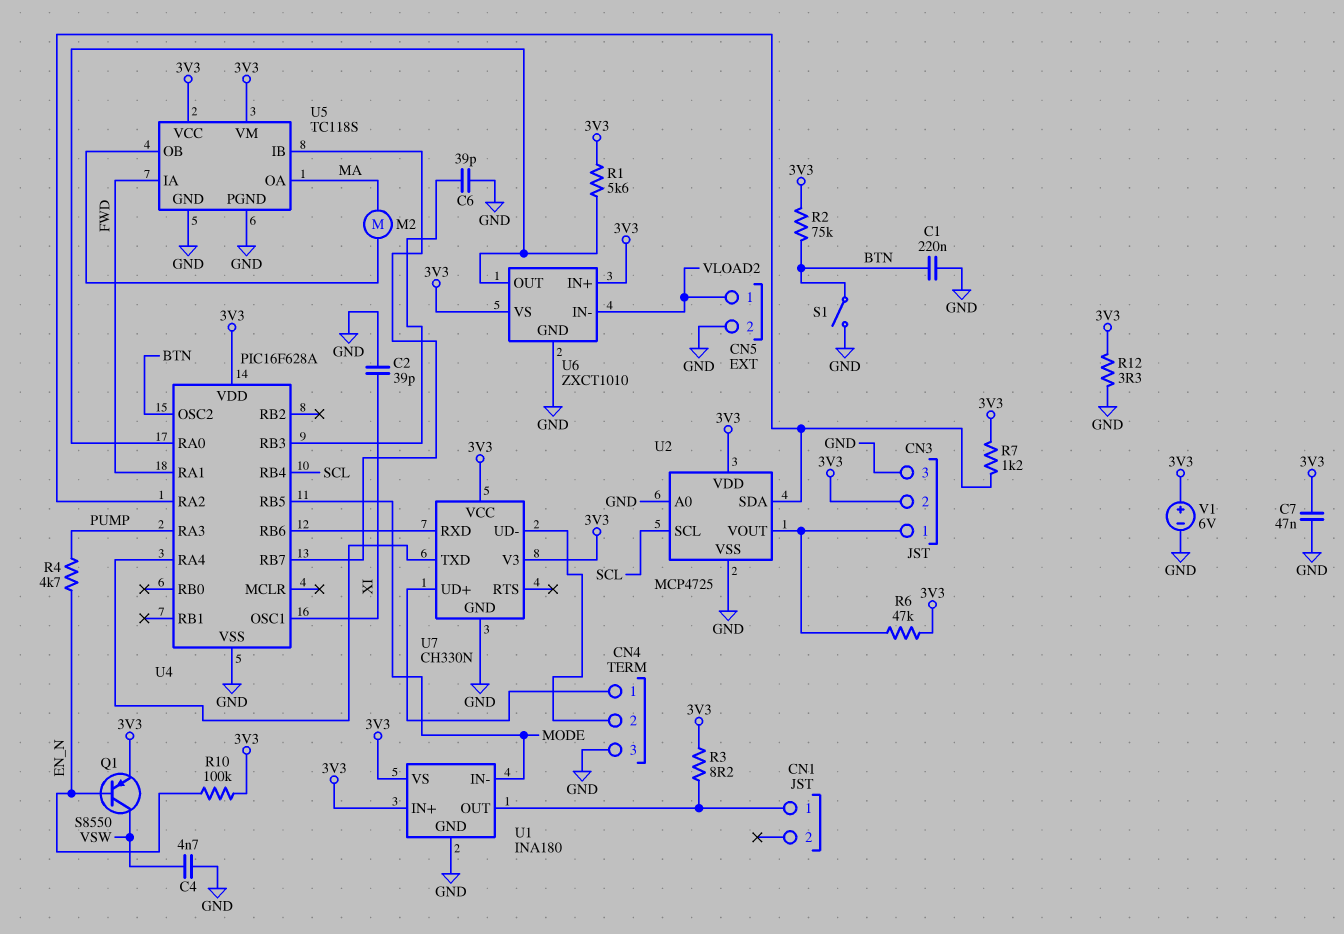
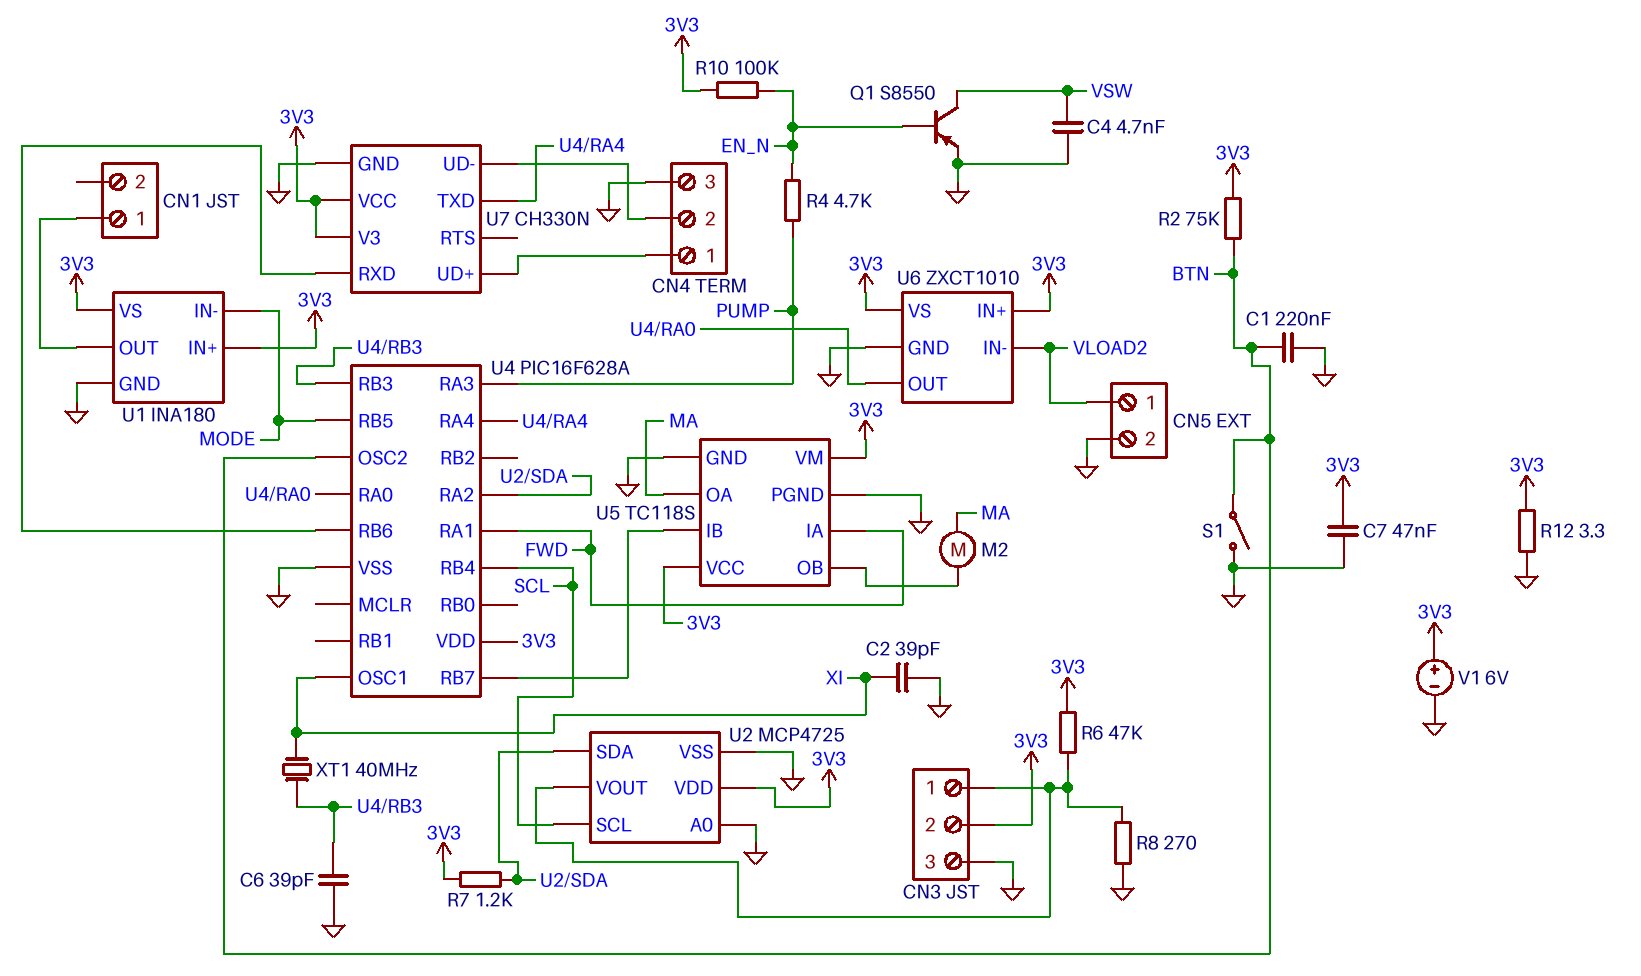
Q1: PNP S8550 (B EN_N, C VSW, E 3V3) -> PNP S8550 (B EN_N, C VSW, E GND)
R1: 5.6k (3V3, U4/RA0) -> none
R3: 8.2 (3V3, CN1/1) -> none
R8: none -> 270 (CN3/1, GND)
XT1: none -> 40MHz (U4/RB3, XI)

